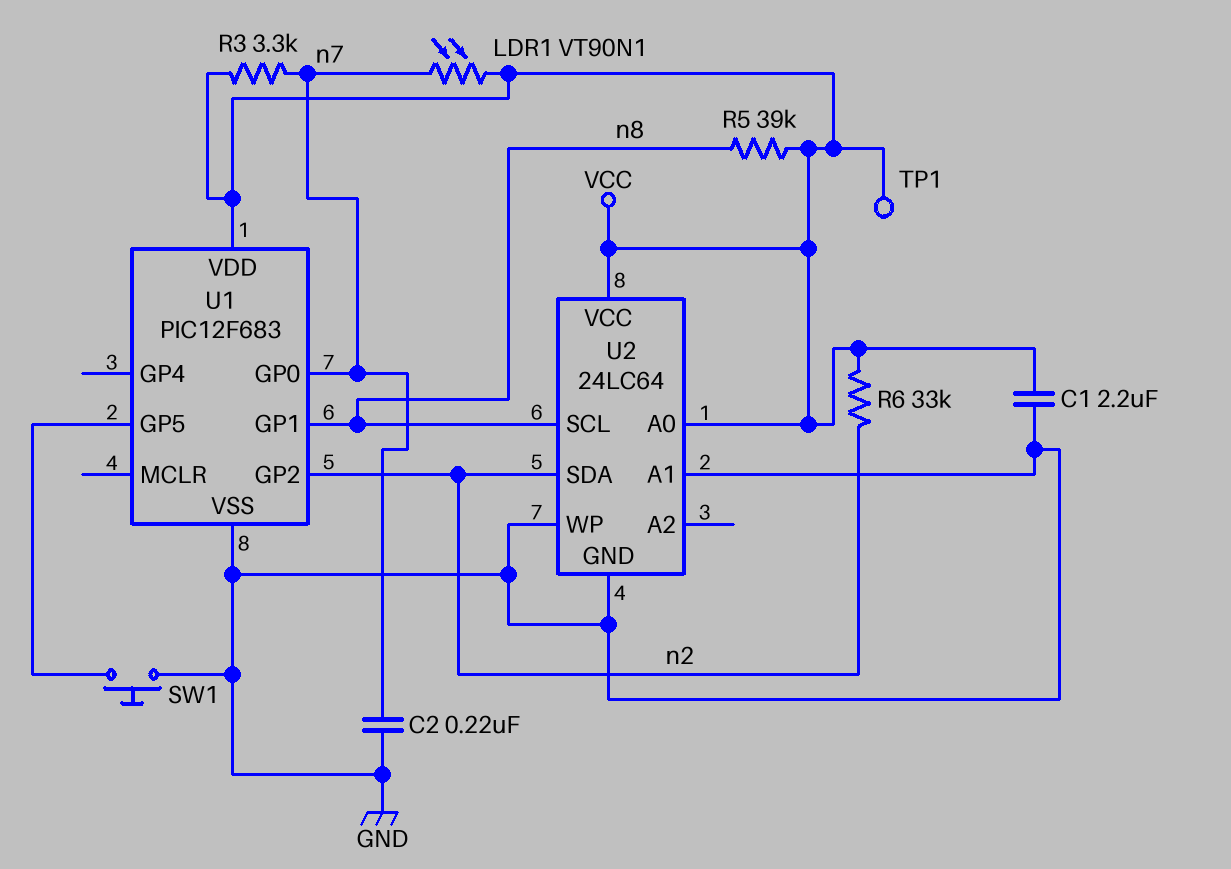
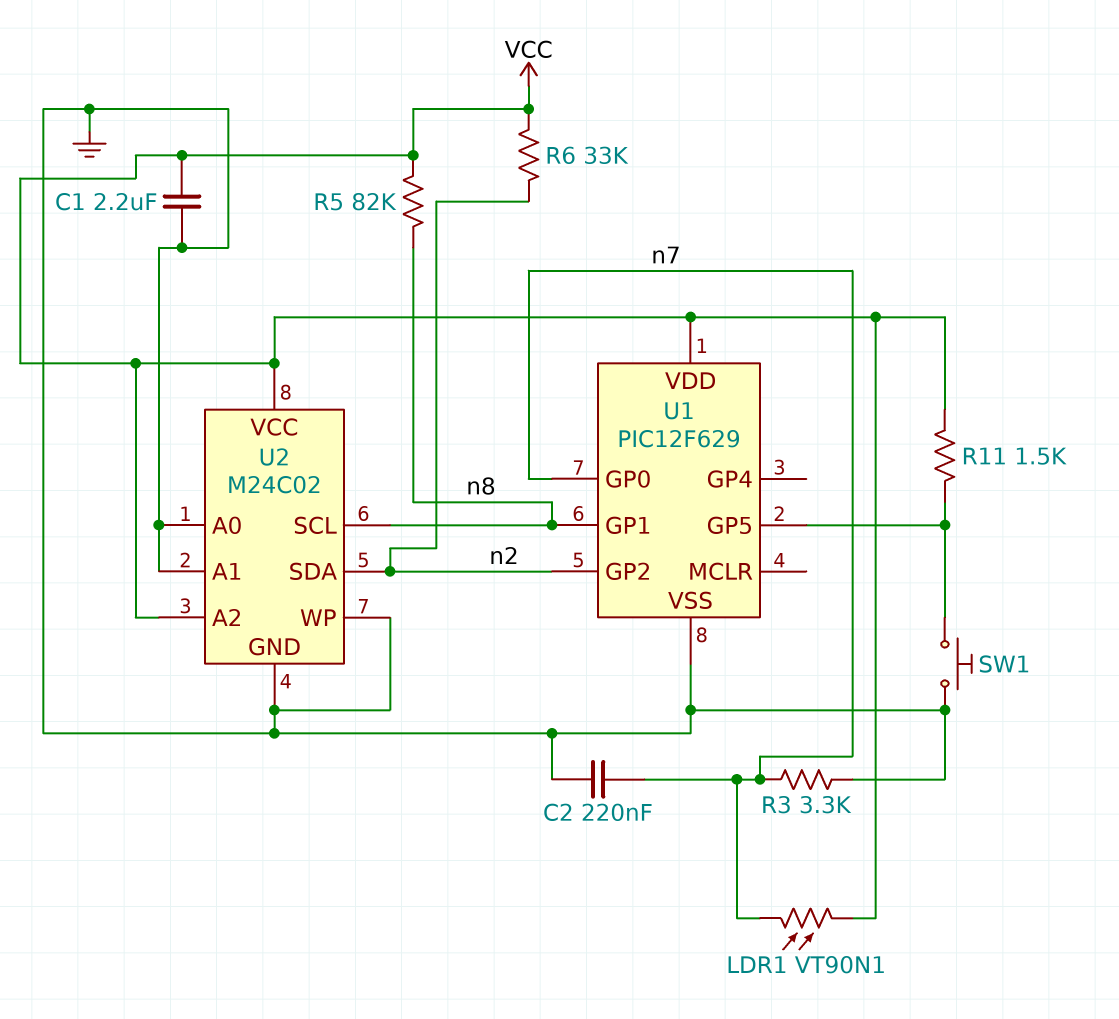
R3: 3.3k (VCC, n7) -> 3.3k (GND, n7)
R5: 39k (VCC, n8) -> 82k (VCC, n8)
R11: none -> 1.5k (U1/GP5, VCC)
TP1: test point (VCC) -> none
U1: PIC12F683 -> PIC12F629
U2: 24LC64 -> M24C02
U2 pin A0: VCC -> GND
U2 pin A2: none -> VCC

